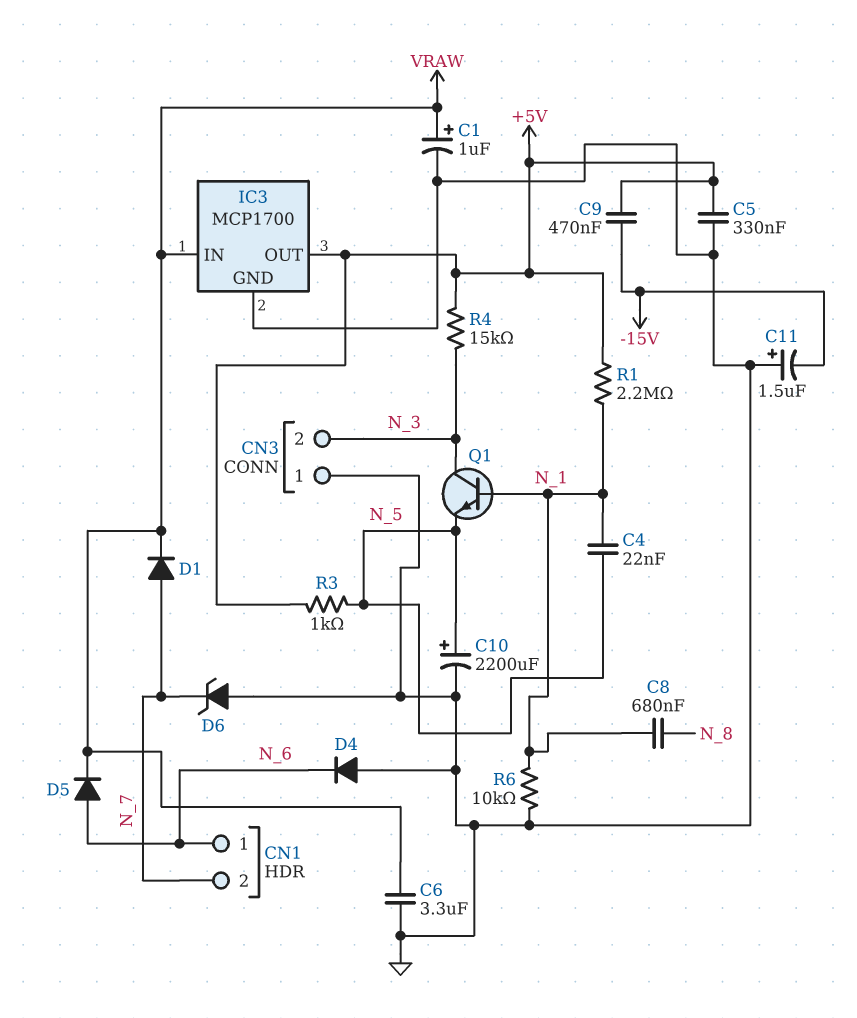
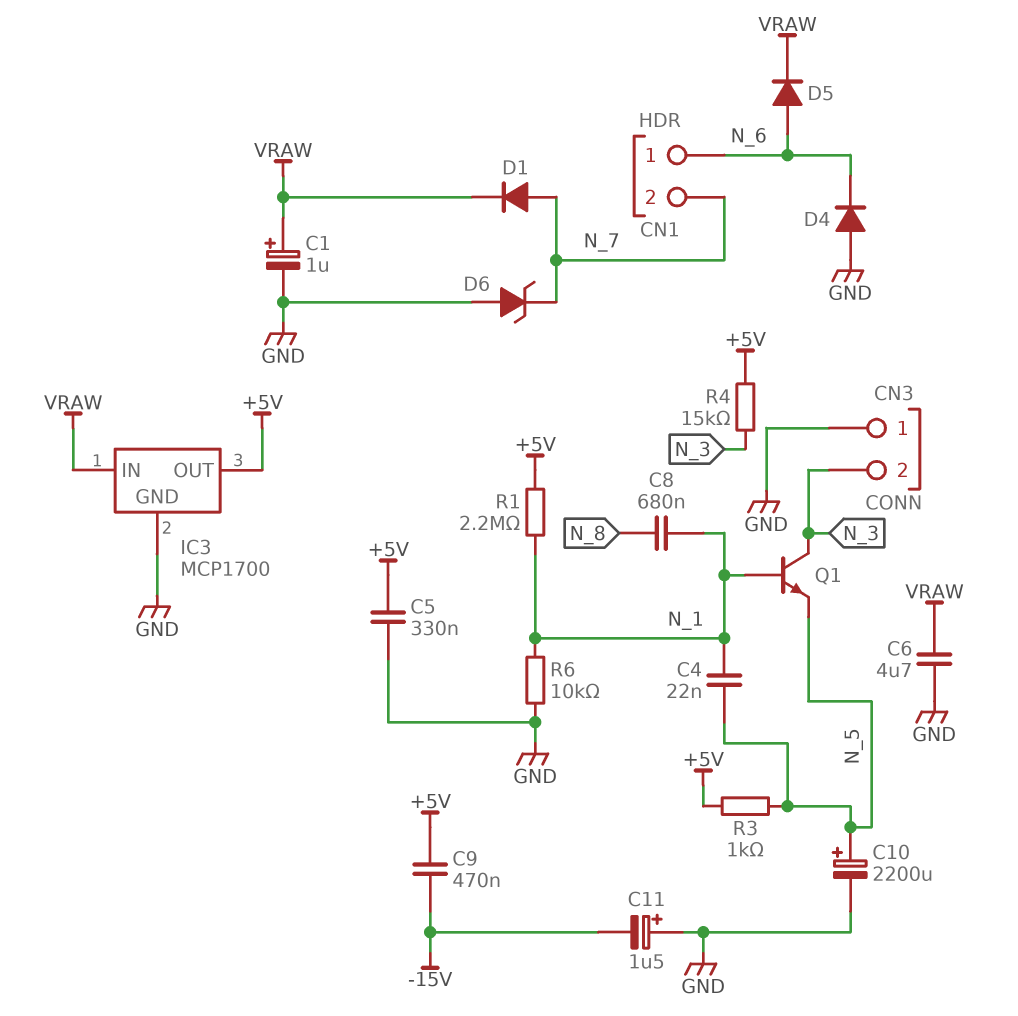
C6: 3.3uF (GND, VRAW) -> 4.7uF (GND, VRAW)

